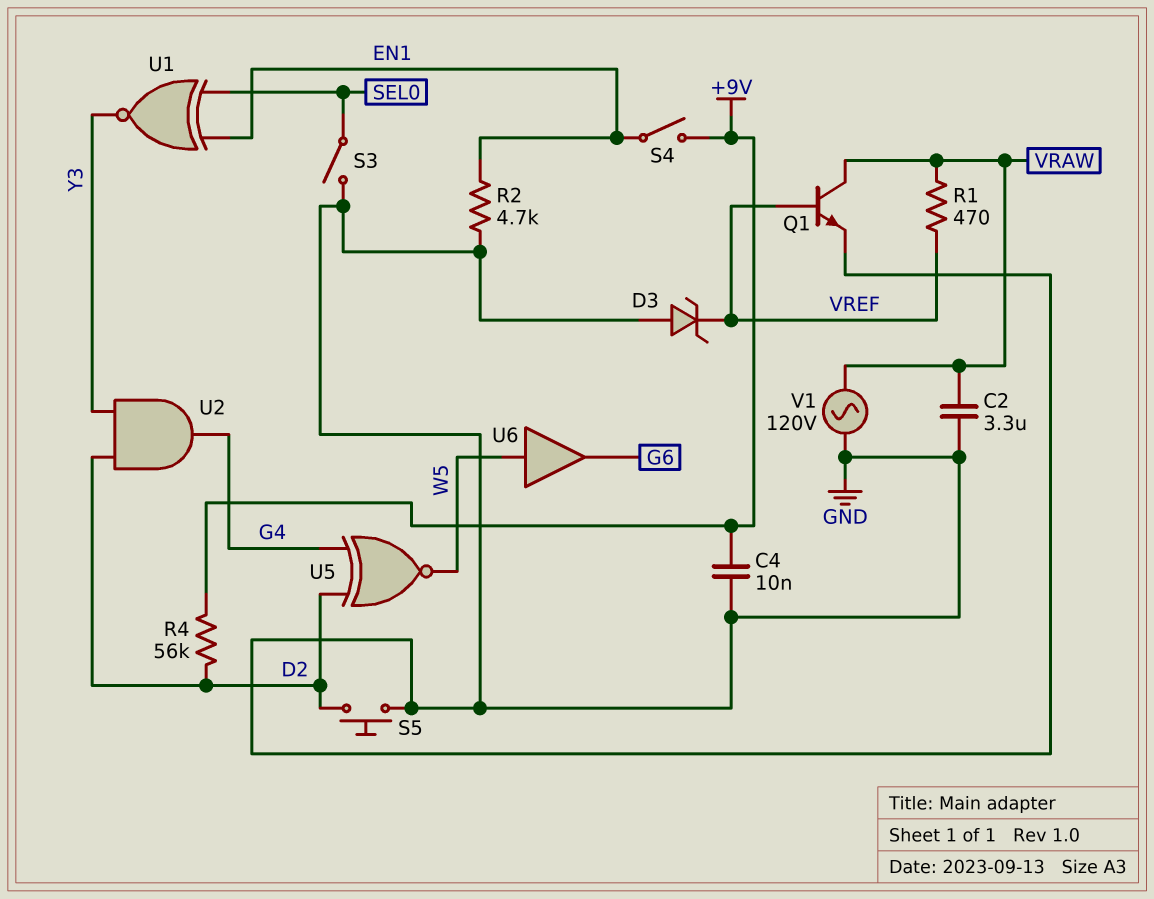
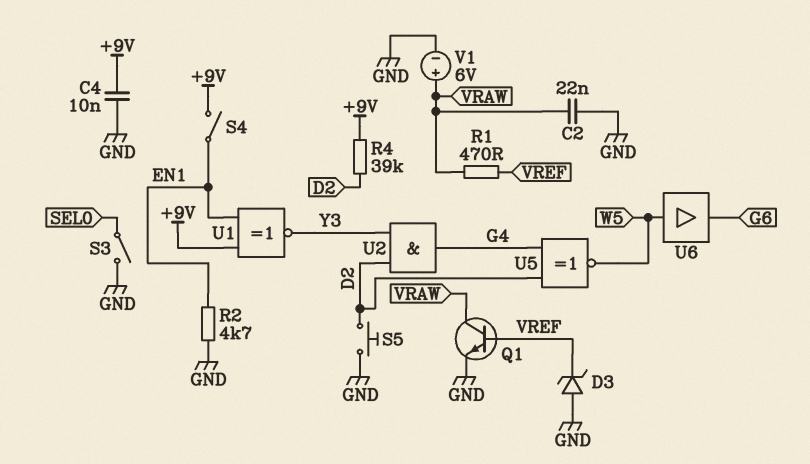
C2: 3.3uF (GND, VRAW) -> 22nF (GND, VRAW)
R4: 56k (+9V, D2) -> 39k (+9V, D2)
U1: XNOR (in EN1, in SEL0, out Y3) -> XNOR (in +9V, in EN1, out Y3)
V1: AC 120V (GND, VRAW) -> 6V (plus VRAW, minus GND)

